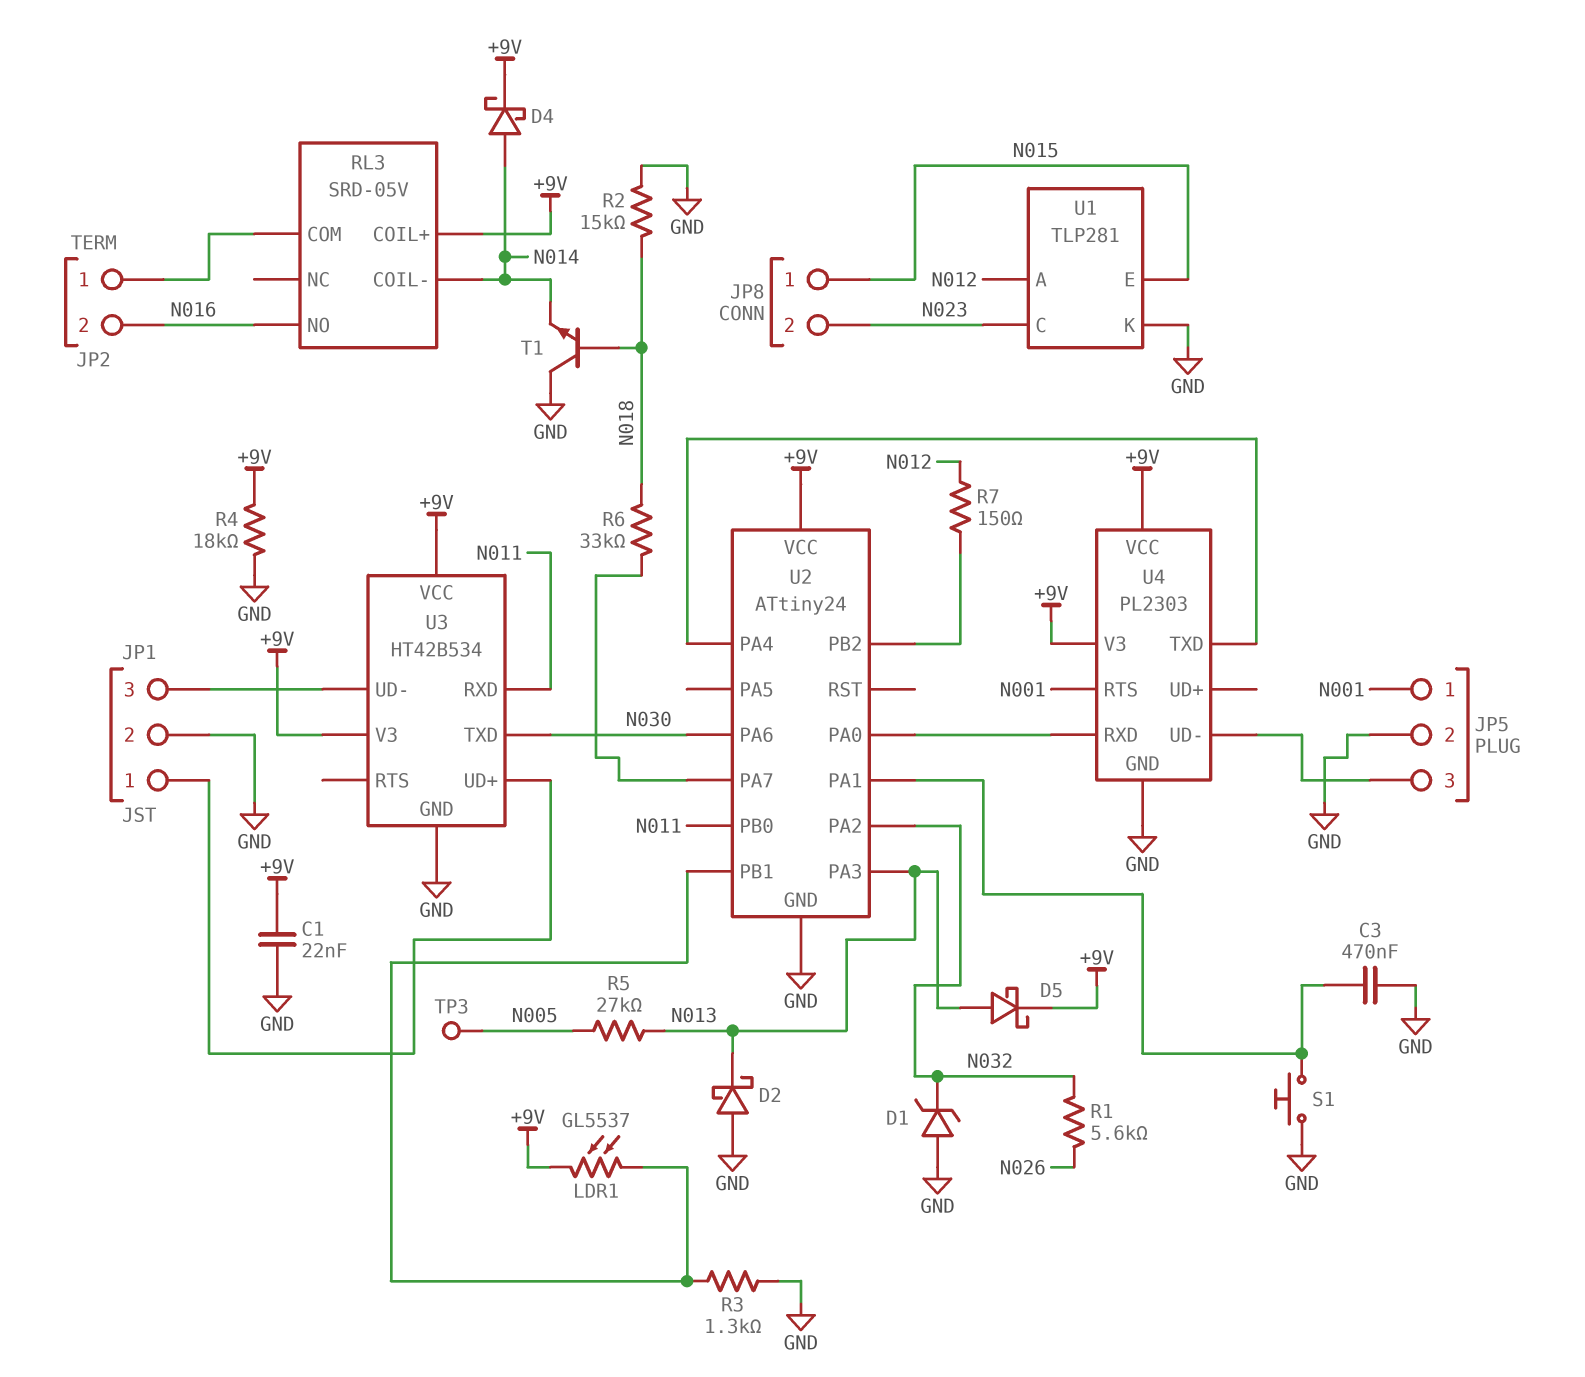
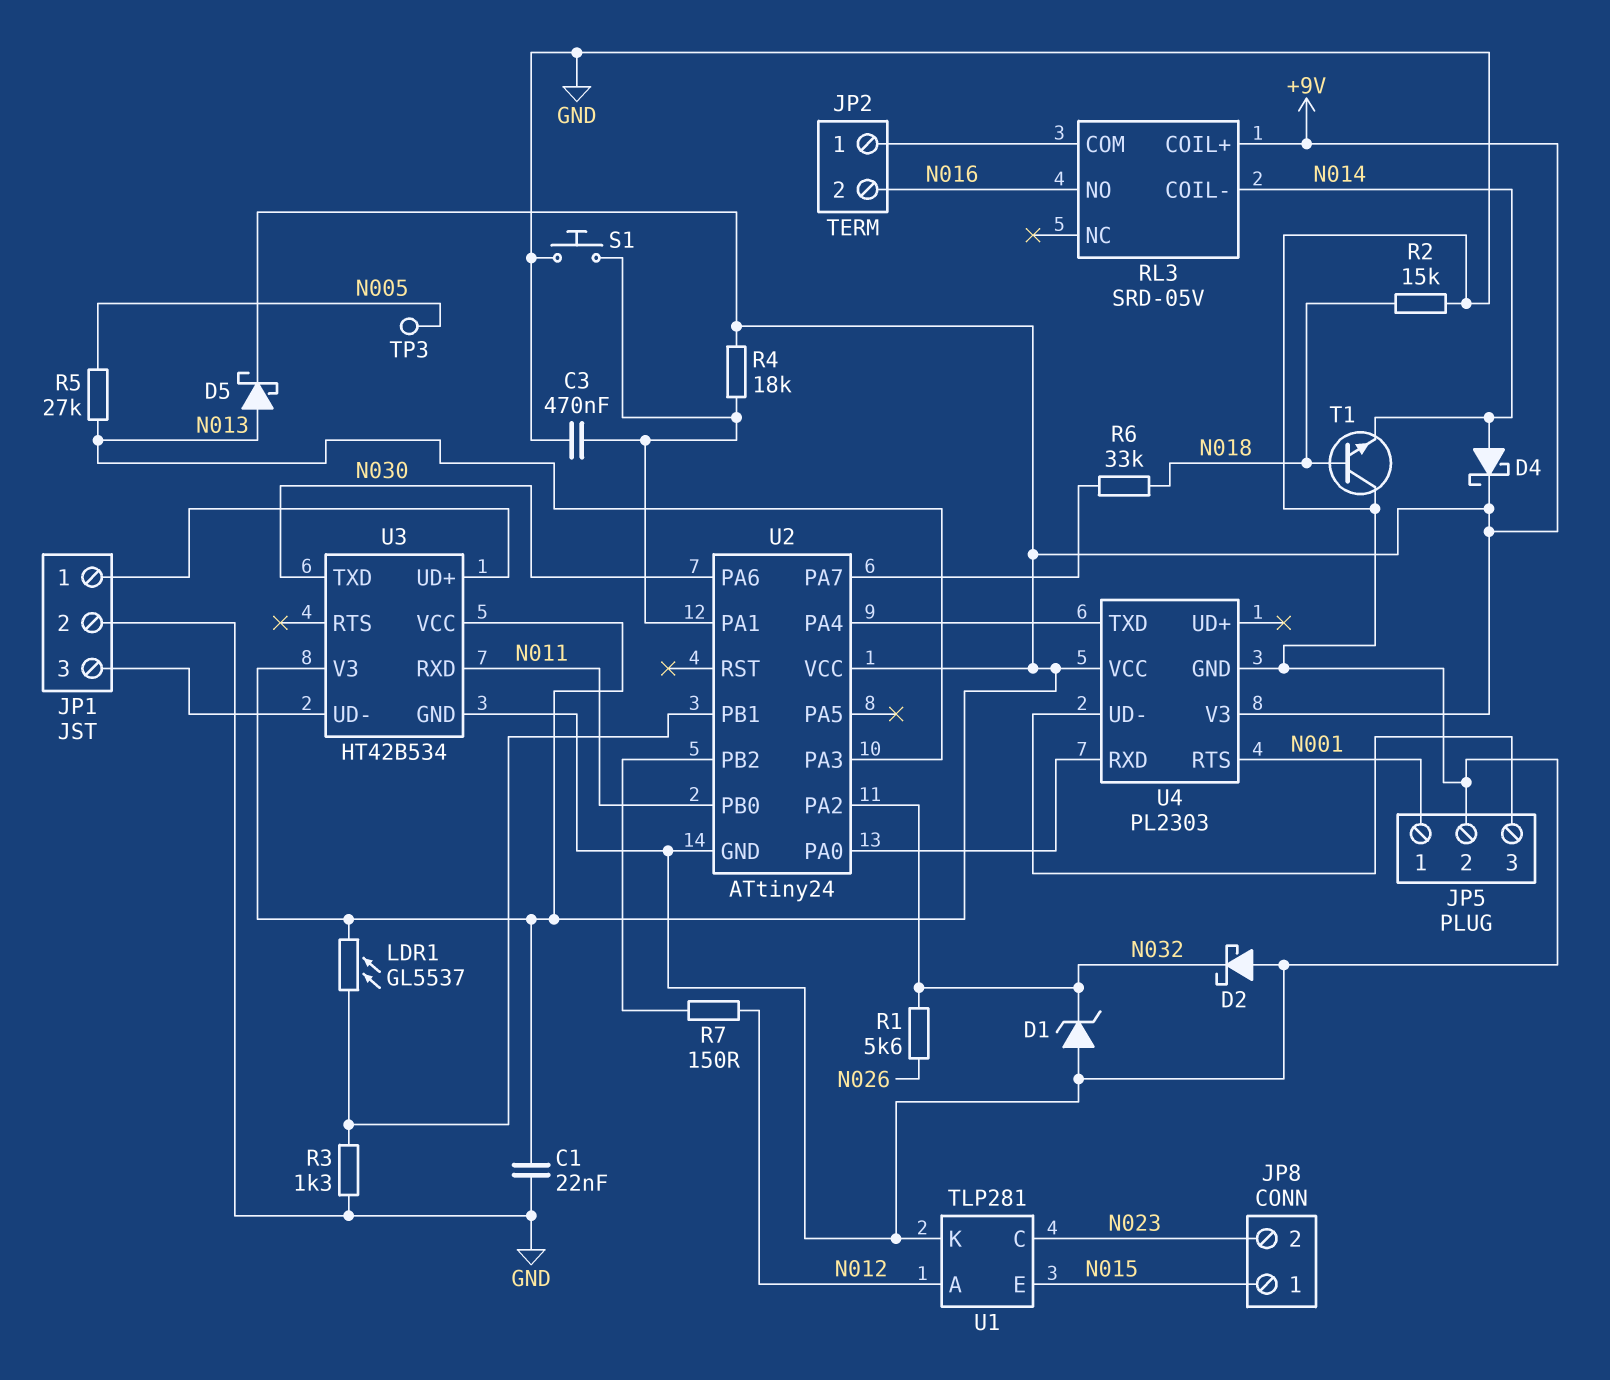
D2: schottky (A GND, K N013) -> schottky (A GND, K N032)
R4: 18k (+9V, GND) -> 18k (+9V, U2/PA1)

